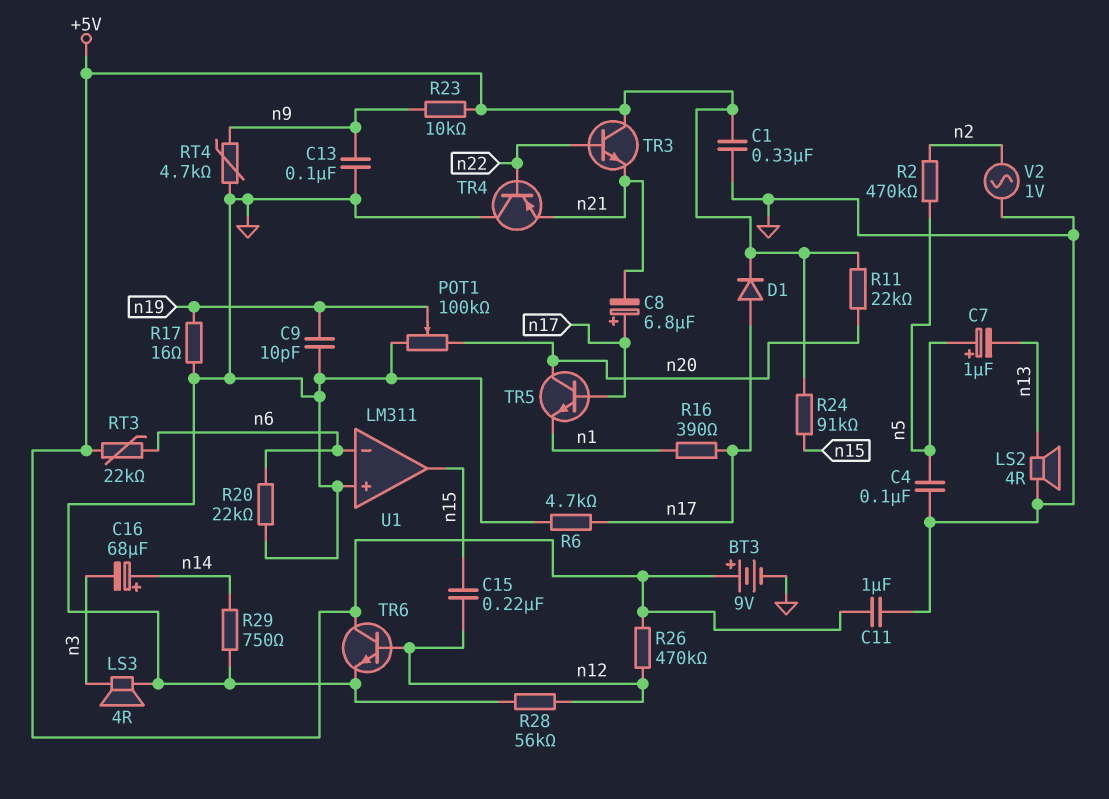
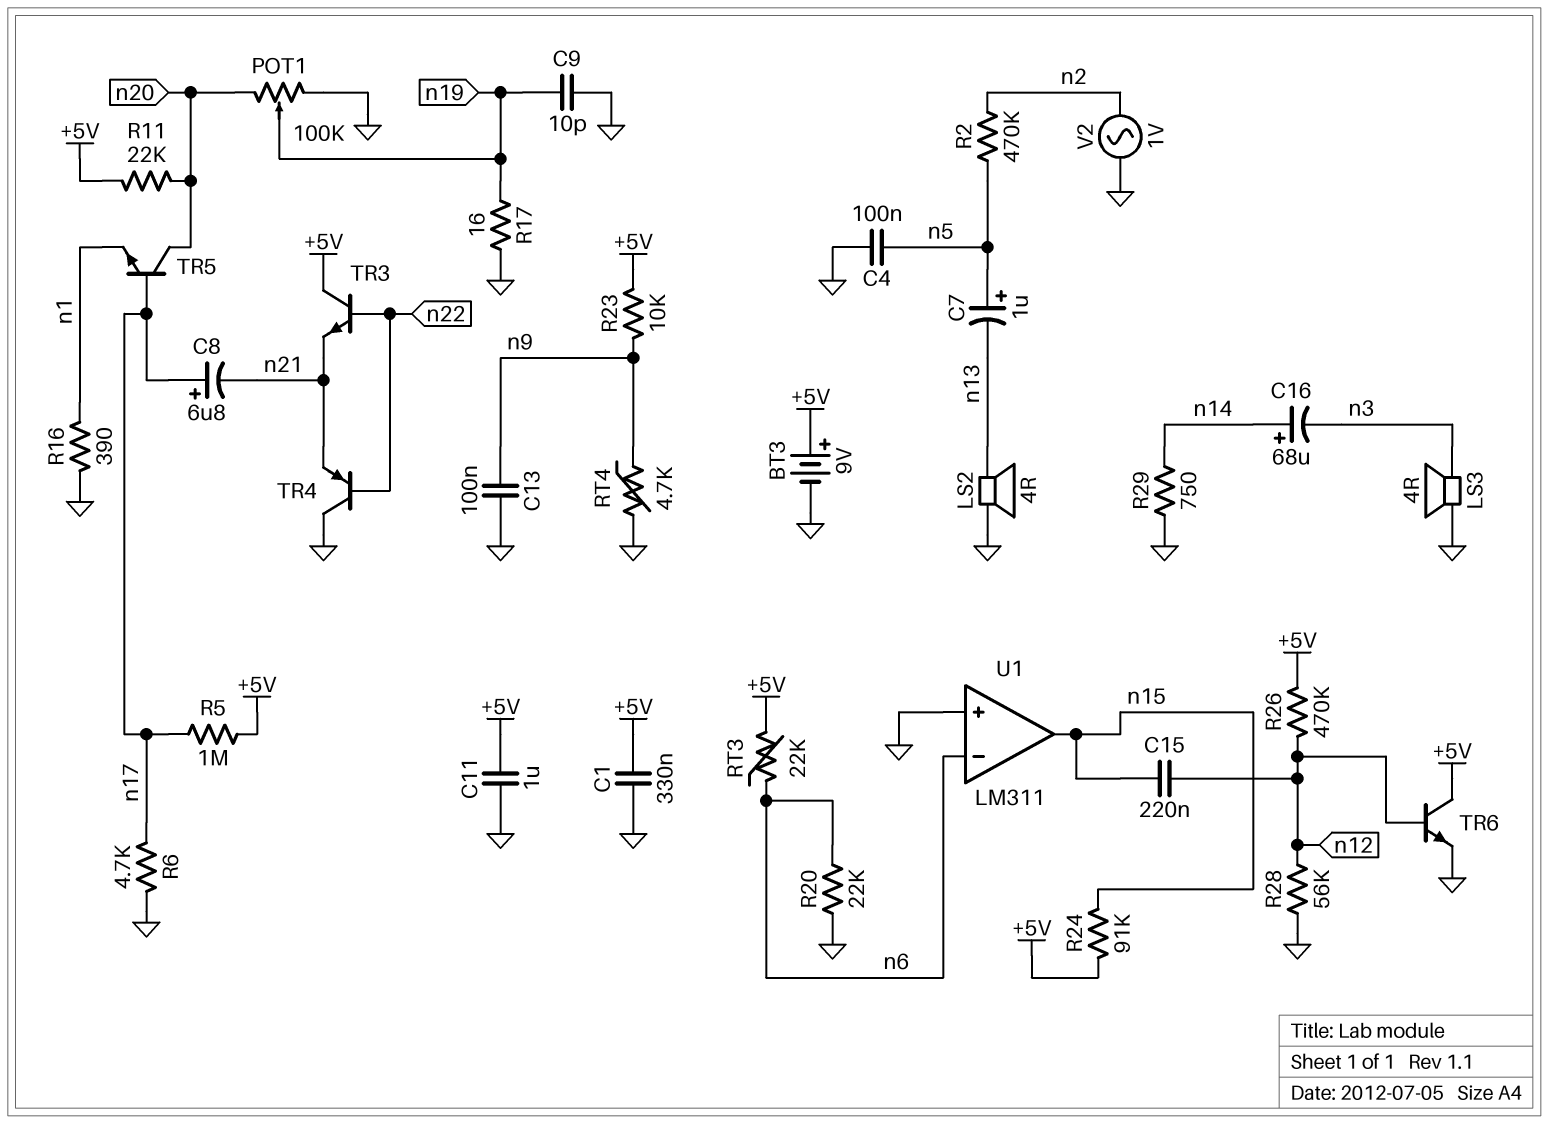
D1: diode (A n17, K +5V) -> none
R5: none -> 1M (+5V, n17)
R16: 390 (n1, n17) -> 390 (GND, n1)

